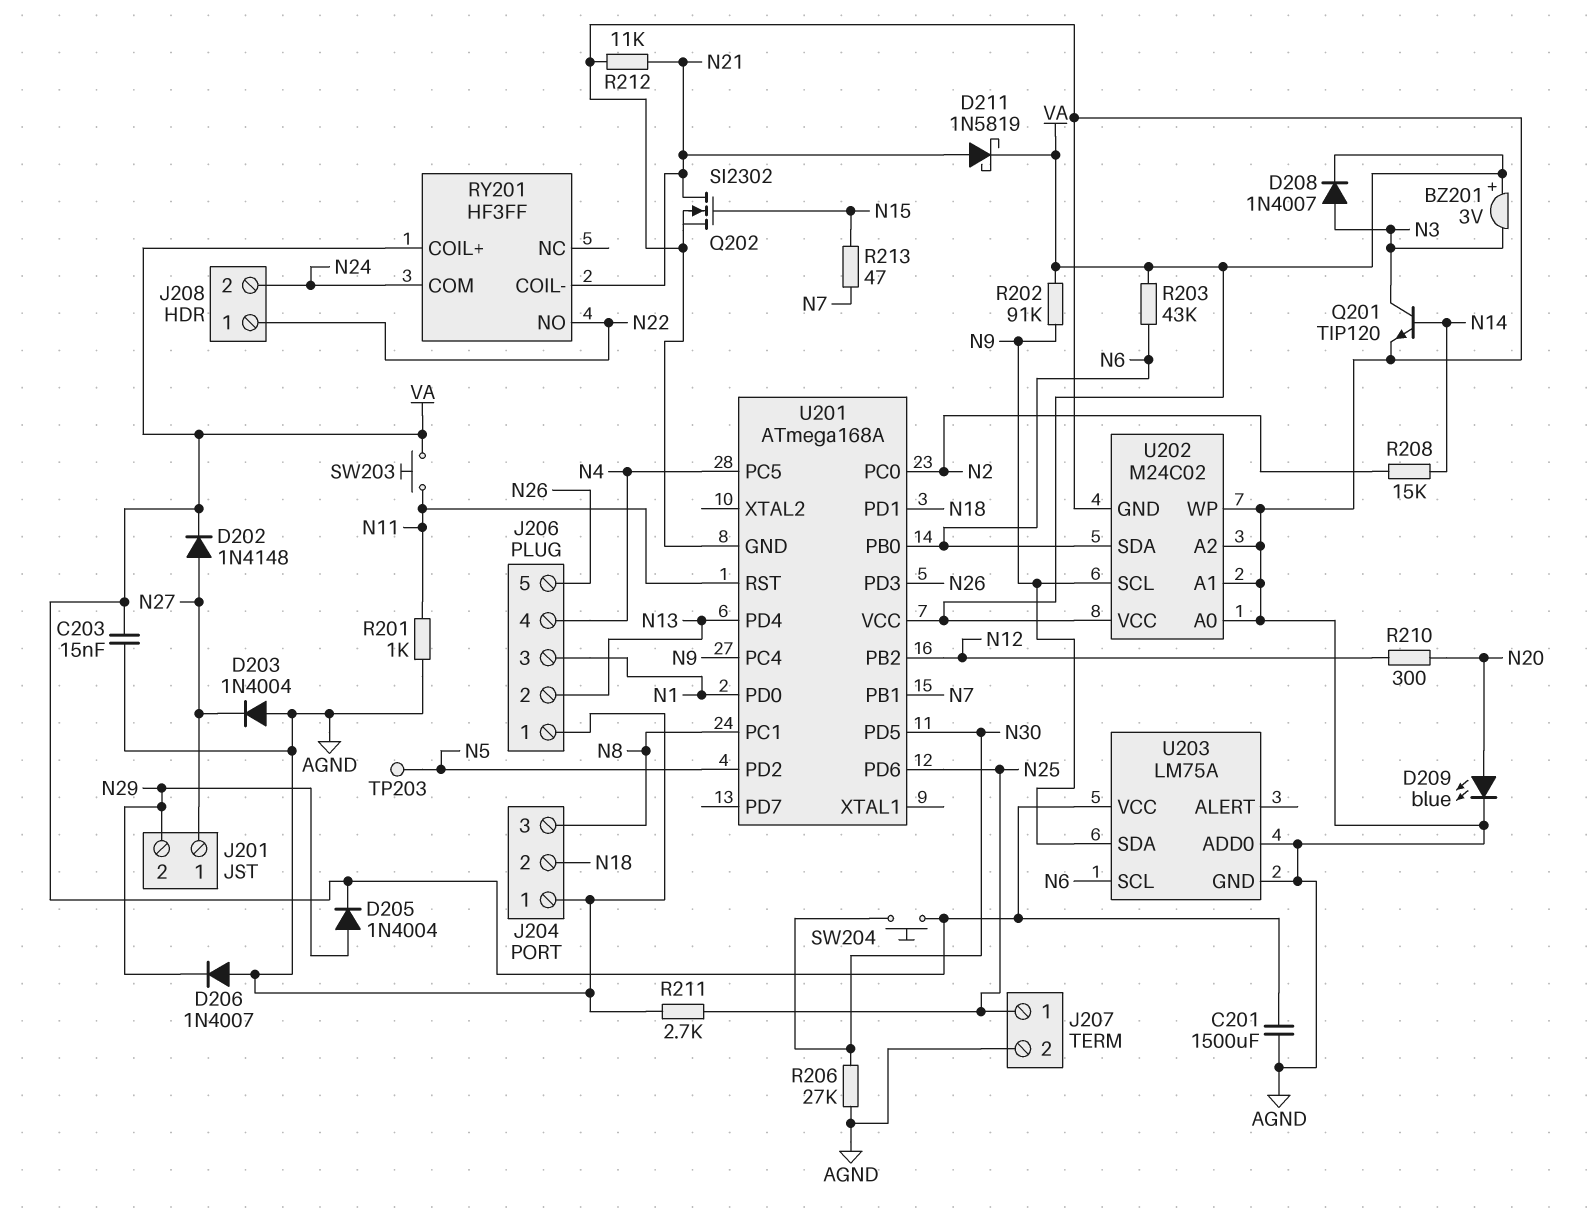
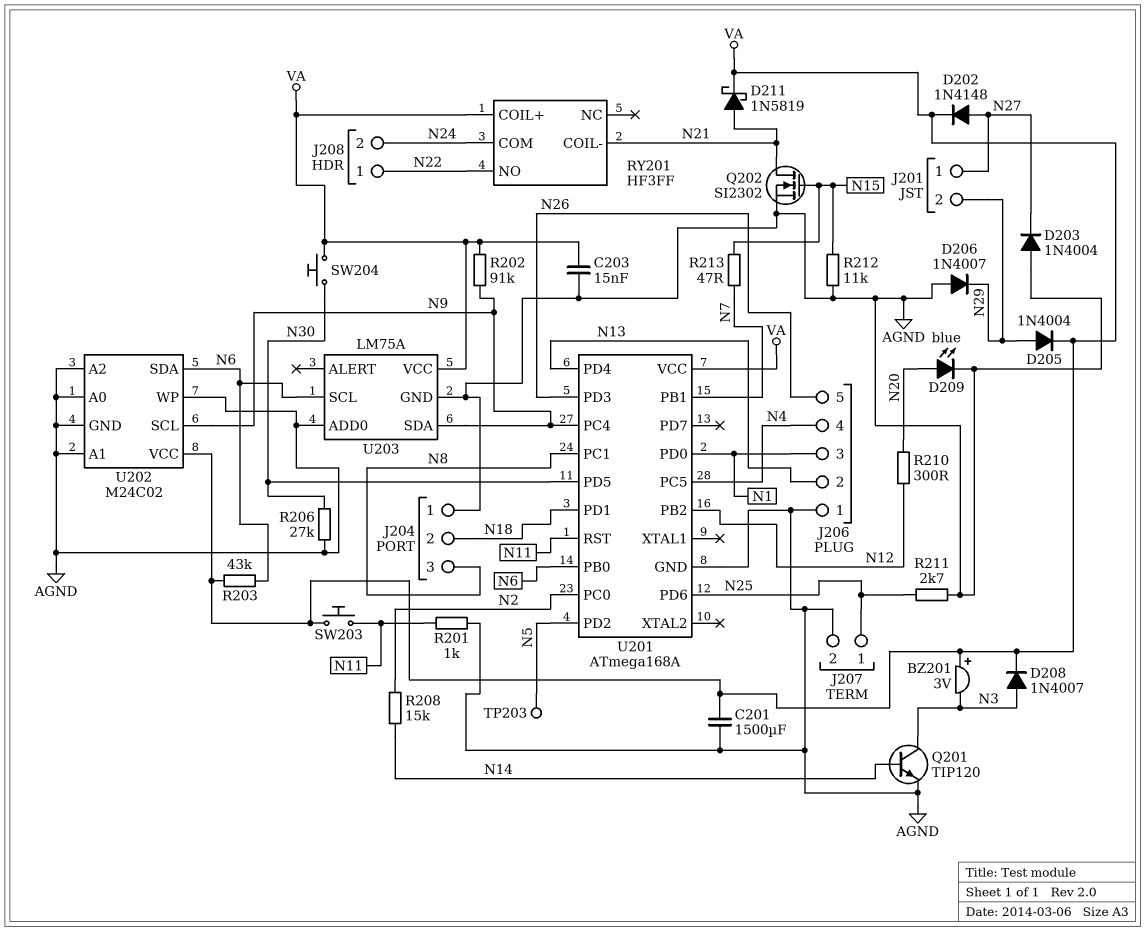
R212: 11k (AGND, N21) -> 11k (AGND, N15)

